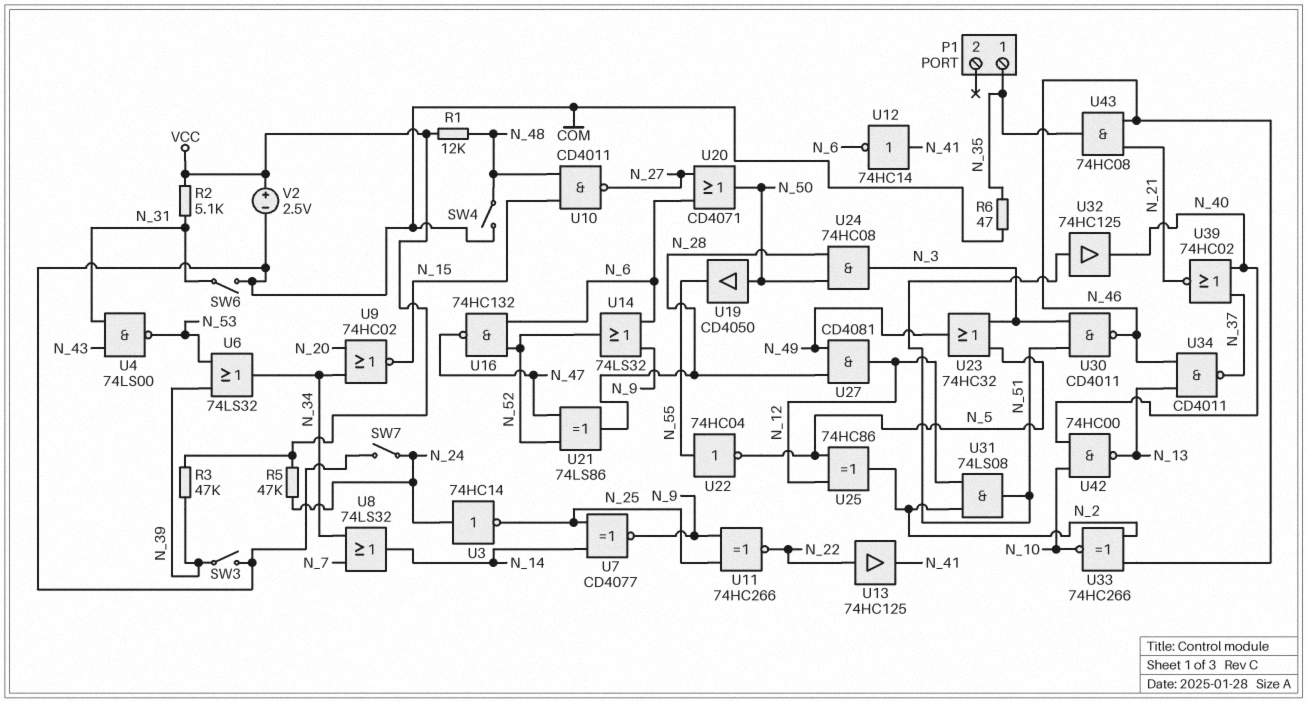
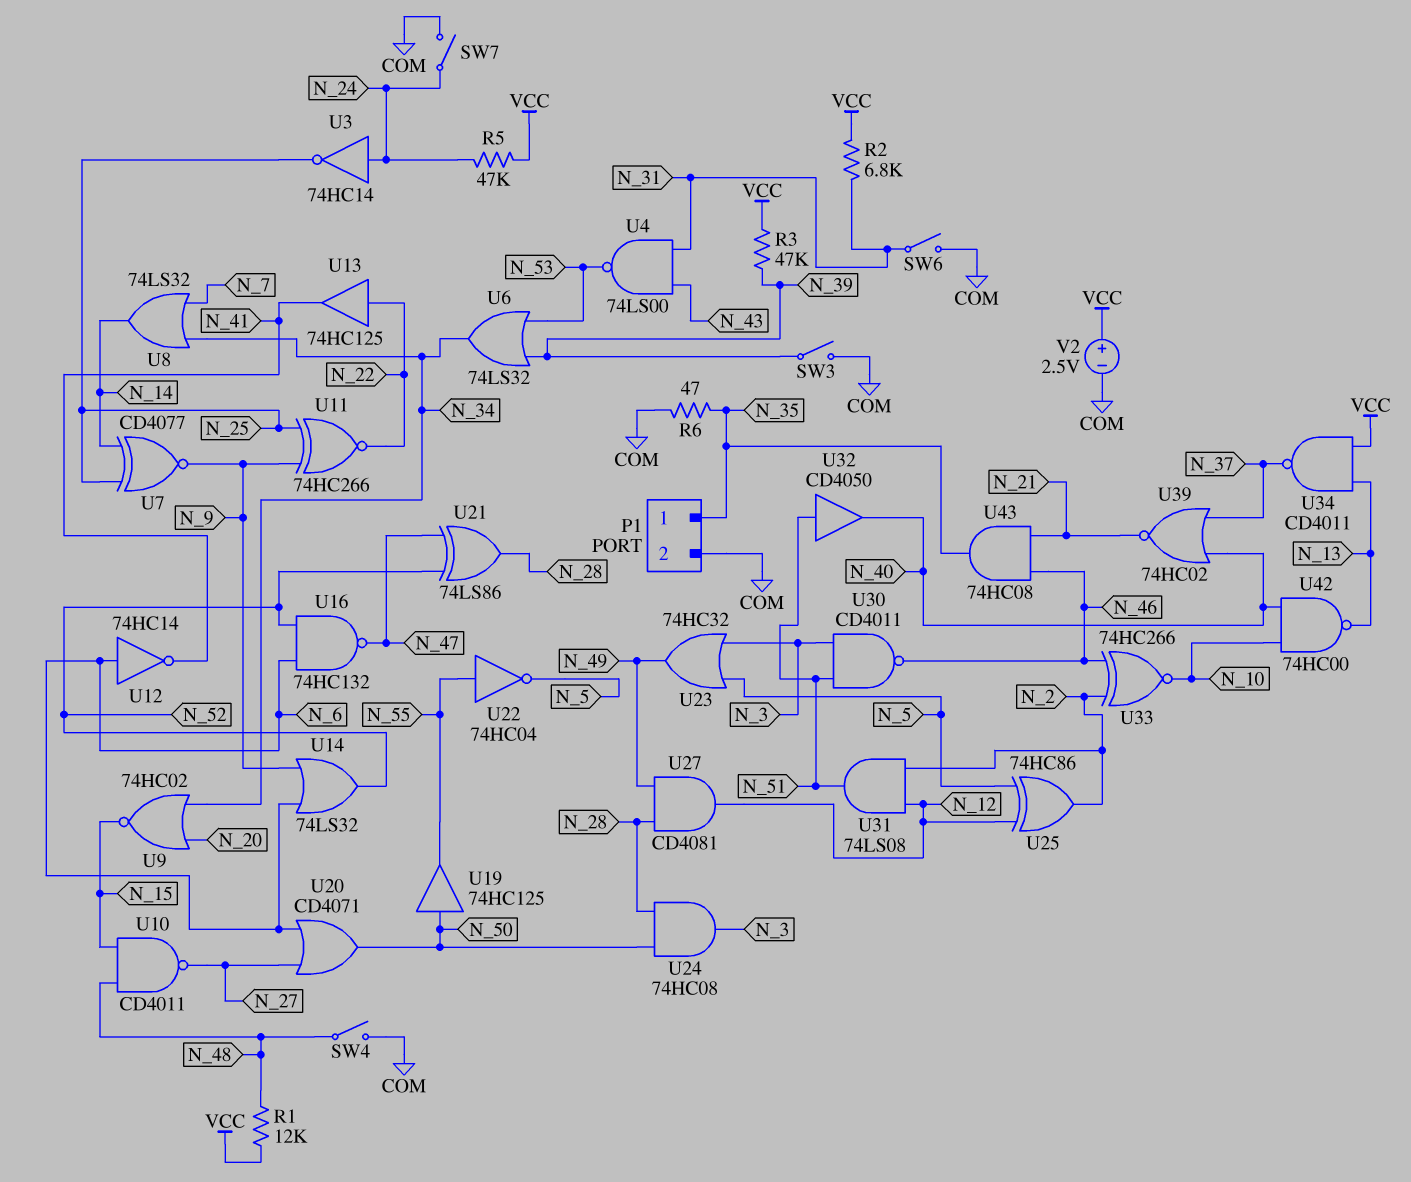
P1 pin 2: none -> COM
R2: 5.1k (N_31, VCC) -> 6.8k (N_31, VCC)
U12: NOT 74HC14 (in N_41, out N_6) -> NOT 74HC14 (in N_6, out N_41)
U19: buffer CD4050 (in N_50, out N_55) -> buffer 74HC125 (in N_50, out N_55)
U32: buffer 74HC125 (in N_51, out N_40) -> buffer CD4050 (in N_51, out N_40)
U34: NAND CD4011 (in N_13, in N_46, out N_37) -> NAND CD4011 (in N_13, in VCC, out N_37)

